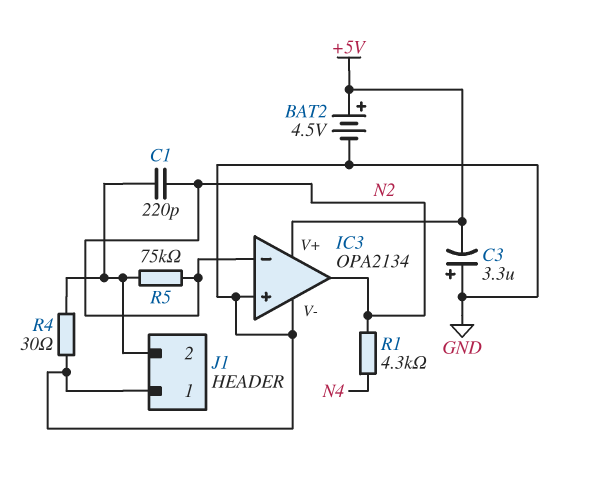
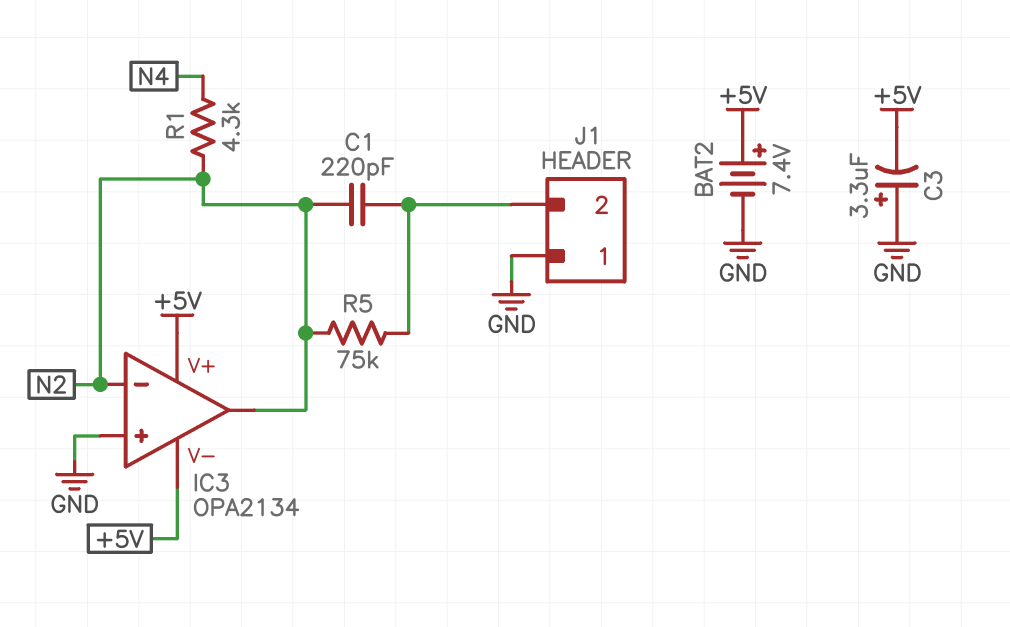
BAT2: 4.5V (plus +5V, minus GND) -> 7.4V (plus +5V, minus GND)
IC3 pin V-: GND -> +5V
R4: 30 (GND, J1/2) -> none

